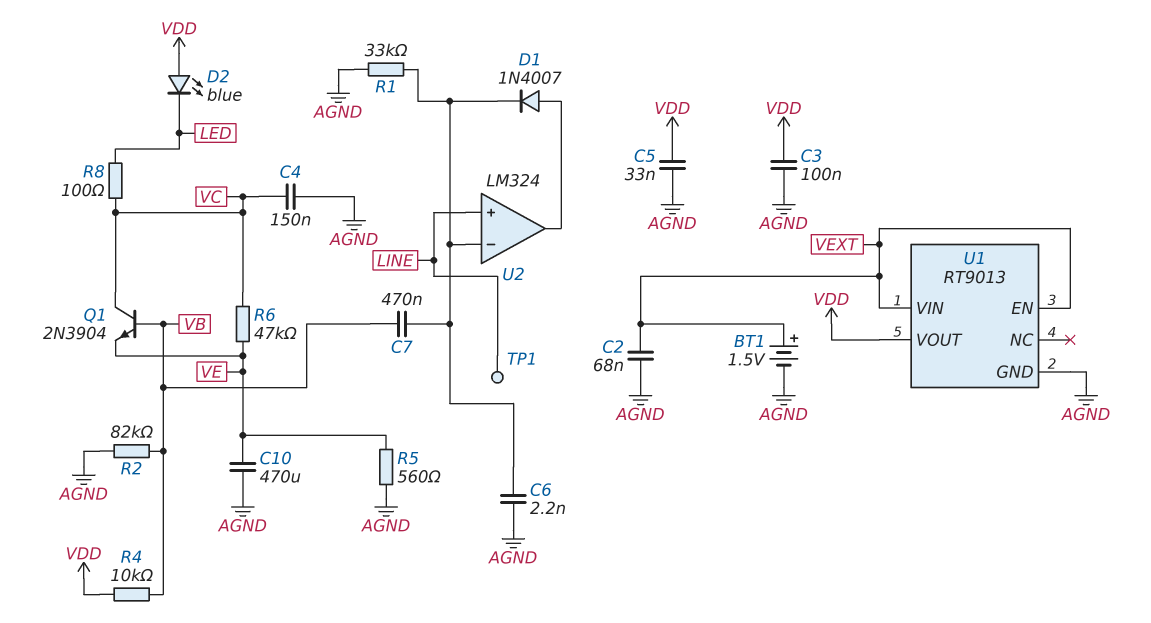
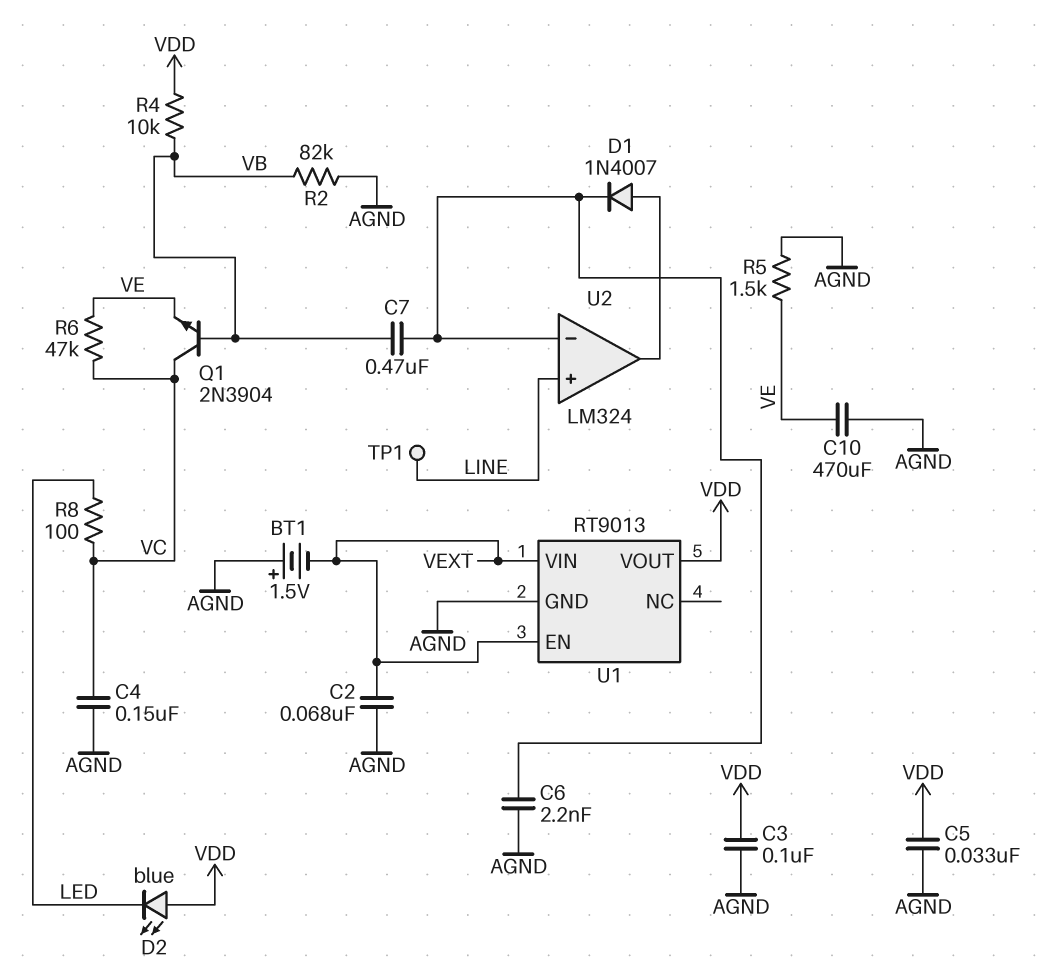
BT1: 1.5V (plus VEXT, minus AGND) -> 1.5V (plus AGND, minus VEXT)
R1: 33k (AGND, U2/in-) -> none
R5: 560 (AGND, VE) -> 1.5k (AGND, VE)

